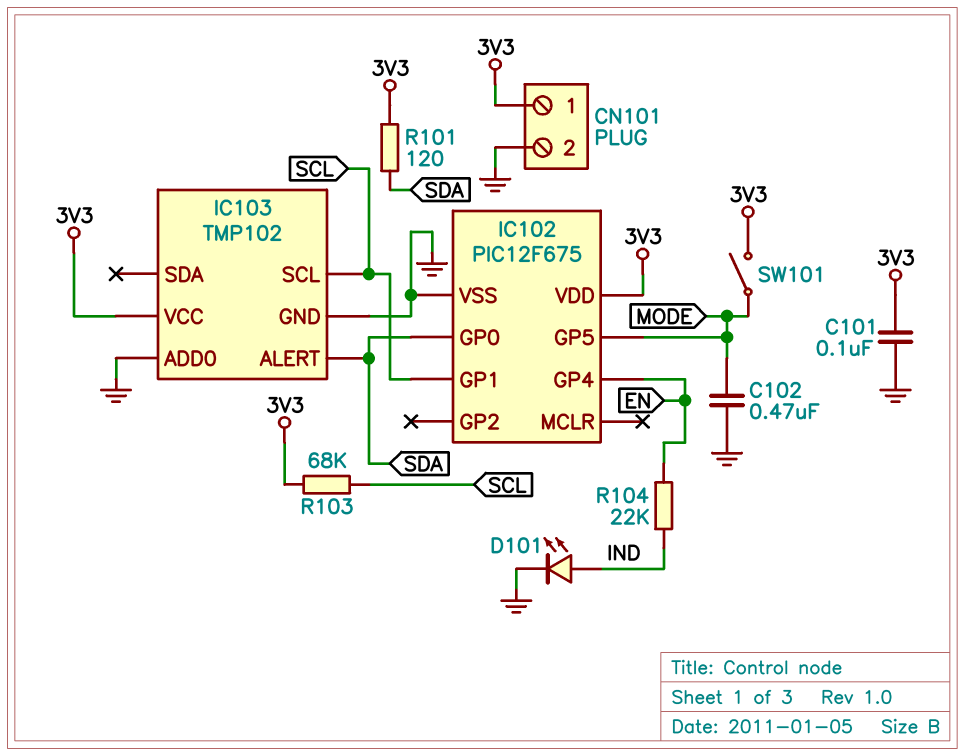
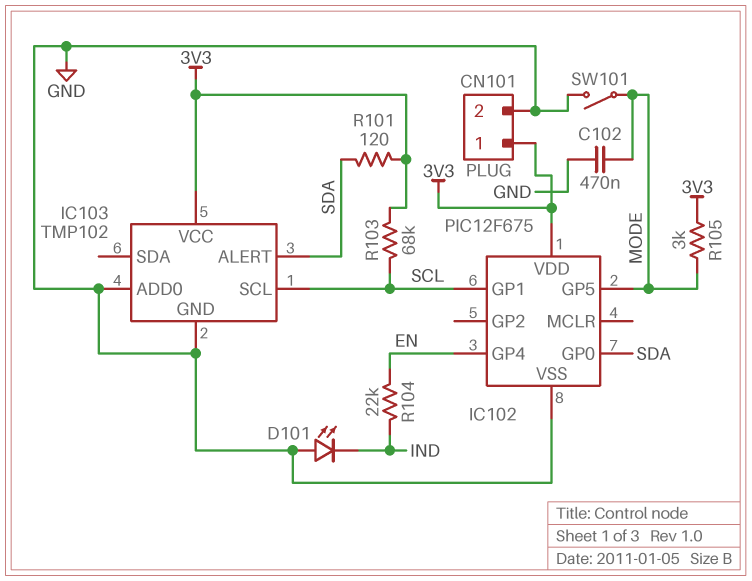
C101: 100nF (3V3, GND) -> none
D101: LED (A IND, K GND) -> LED (A GND, K IND)
R105: none -> 3k (3V3, MODE)
SW101: switch (3V3, MODE) -> switch (GND, MODE)

